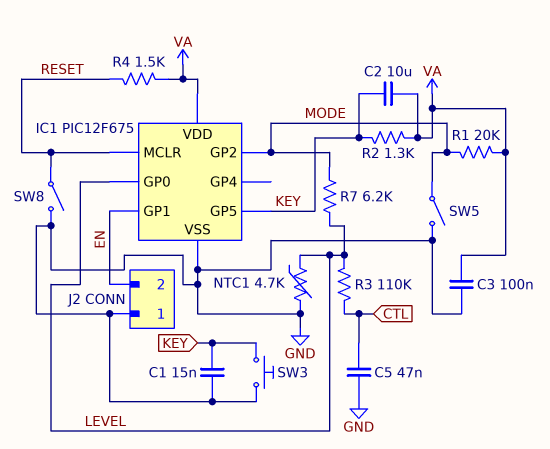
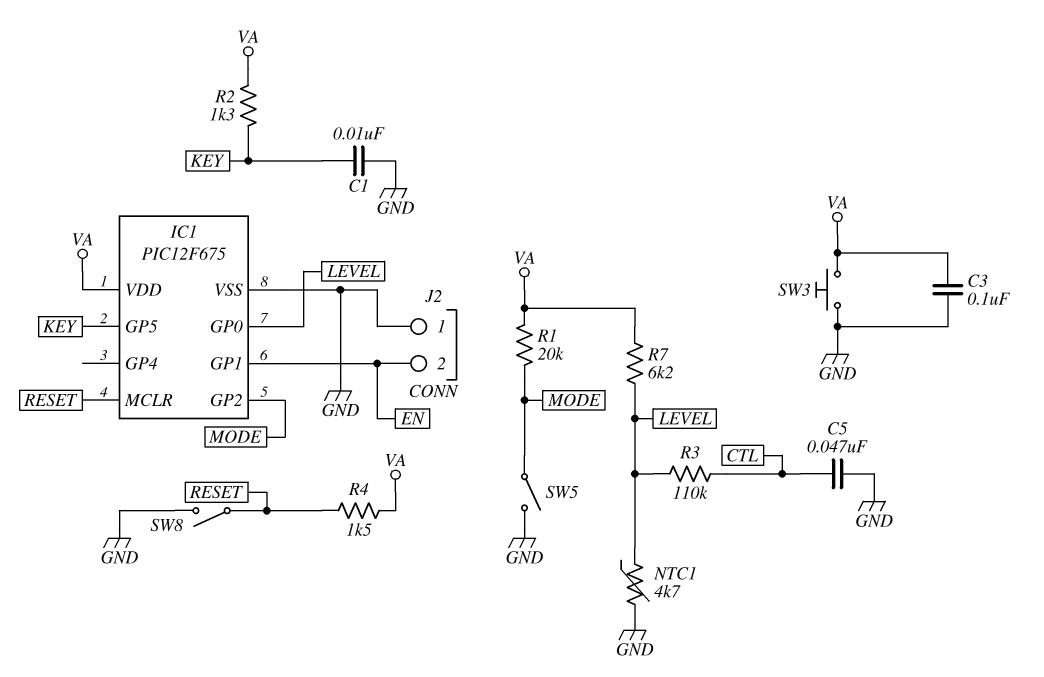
C1: 15nF (GND, KEY) -> 10nF (GND, KEY)
C2: 10uF (KEY, VA) -> none
R7: 6.2k (LEVEL, MODE) -> 6.2k (LEVEL, VA)
SW3: button (GND, KEY) -> button (GND, VA)

